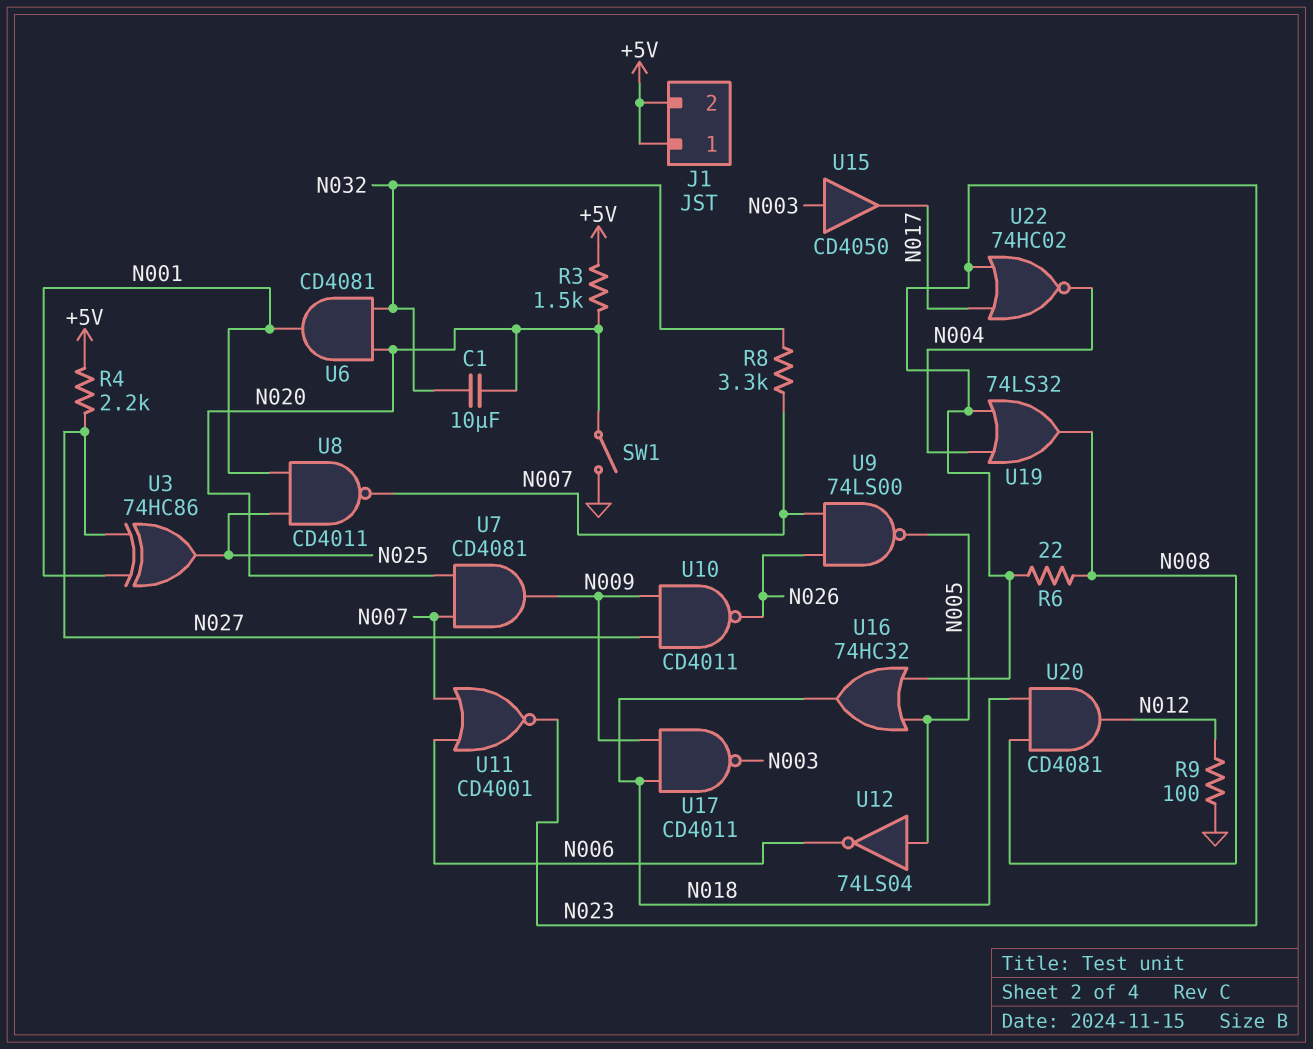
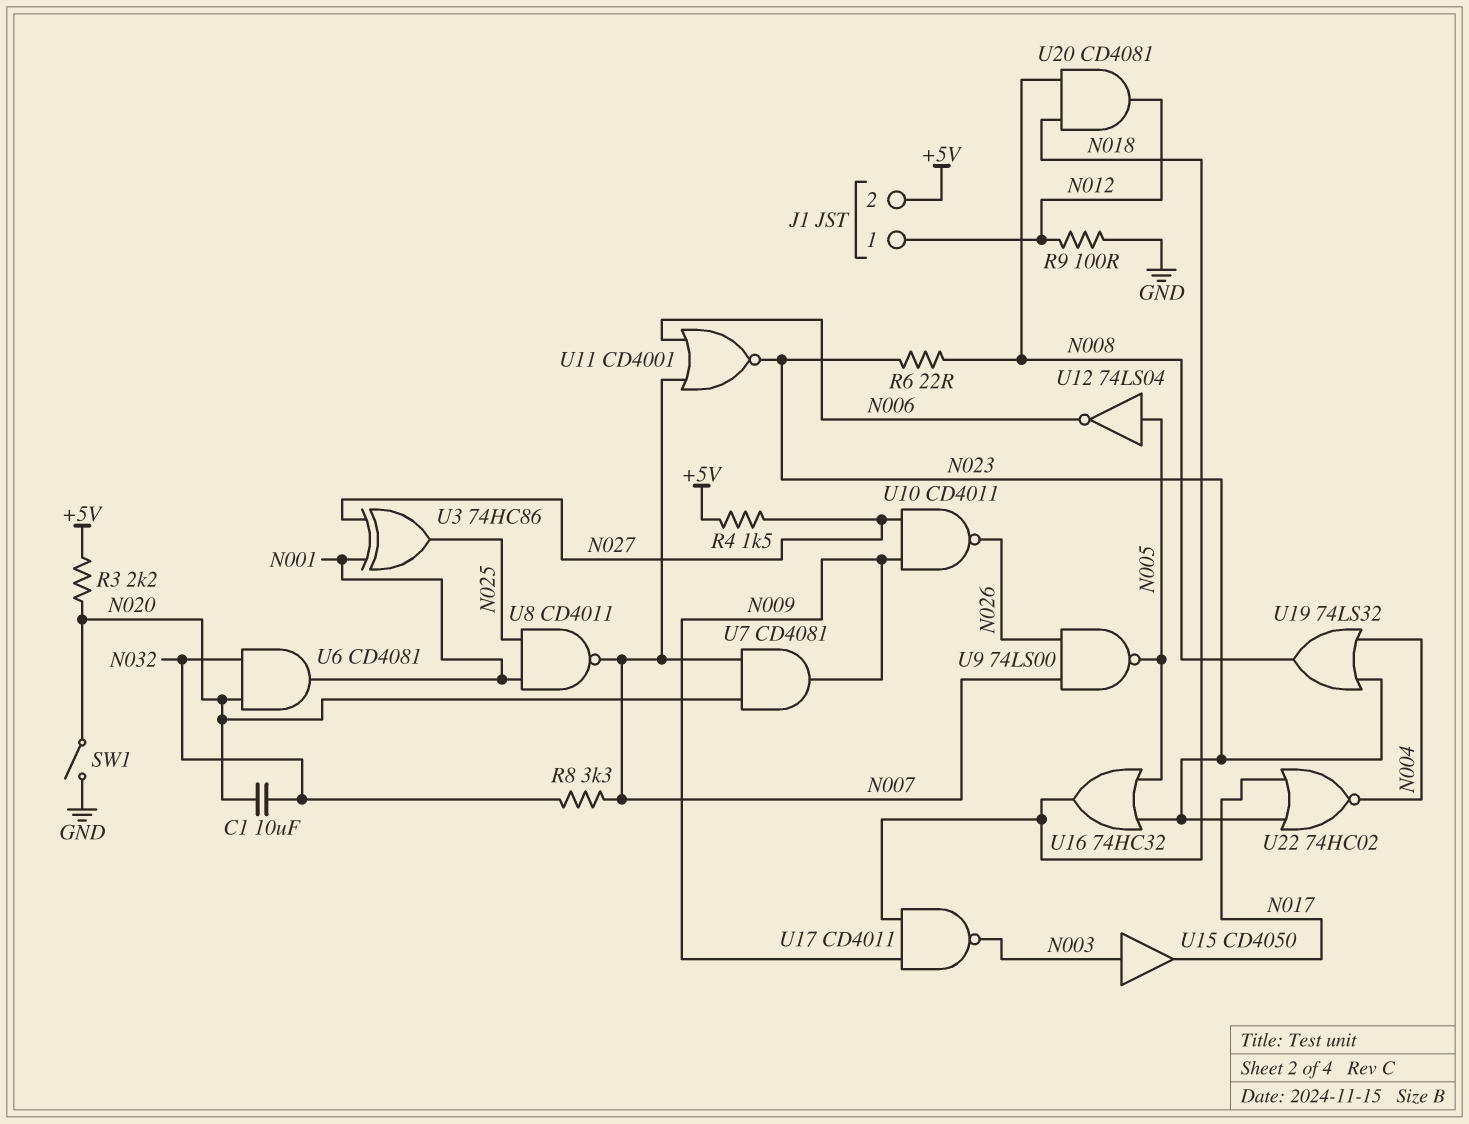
J1 pin 1: +5V -> N012
R3: 1.5k (+5V, N020) -> 2.2k (+5V, N020)
R4: 2.2k (+5V, N027) -> 1.5k (+5V, N027)

